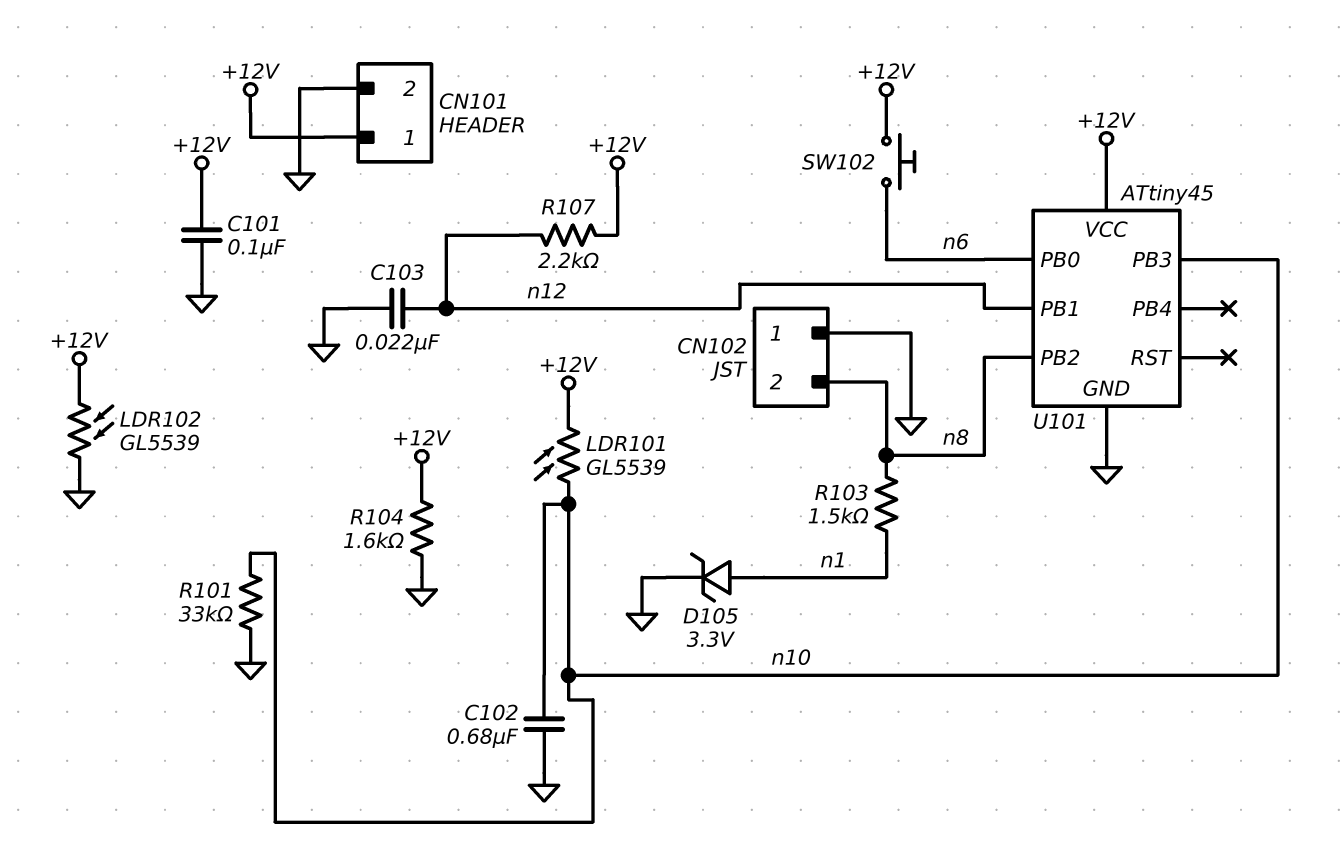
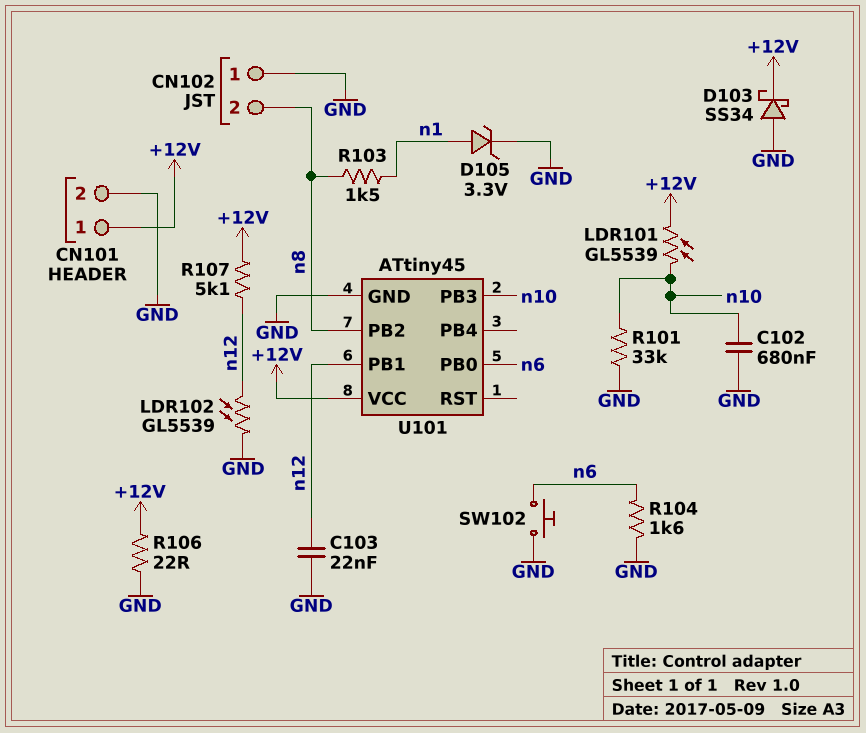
C101: 100nF (+12V, GND) -> none
D103: none -> schottky SS34 (A GND, K +12V)
LDR102: GL5539 (+12V, GND) -> GL5539 (GND, n12)
R104: 1.6k (+12V, GND) -> 1.6k (GND, n6)
R106: none -> 22 (+12V, GND)
R107: 2.2k (+12V, n12) -> 5.1k (+12V, n12)
SW102: button (+12V, n6) -> button (GND, n6)

